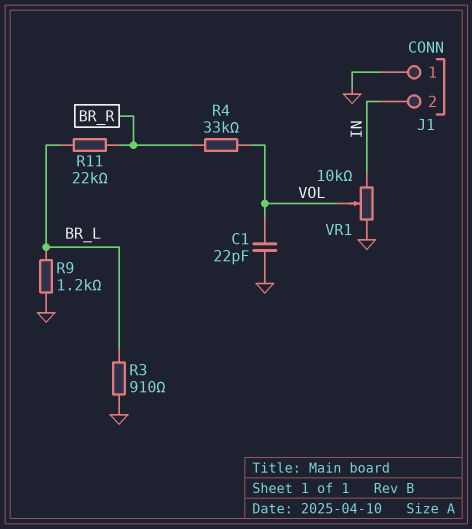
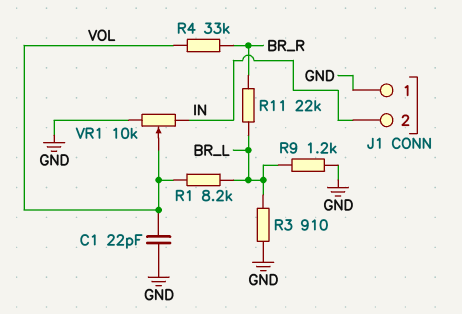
R1: none -> 8.2k (BR_L, VOL)

